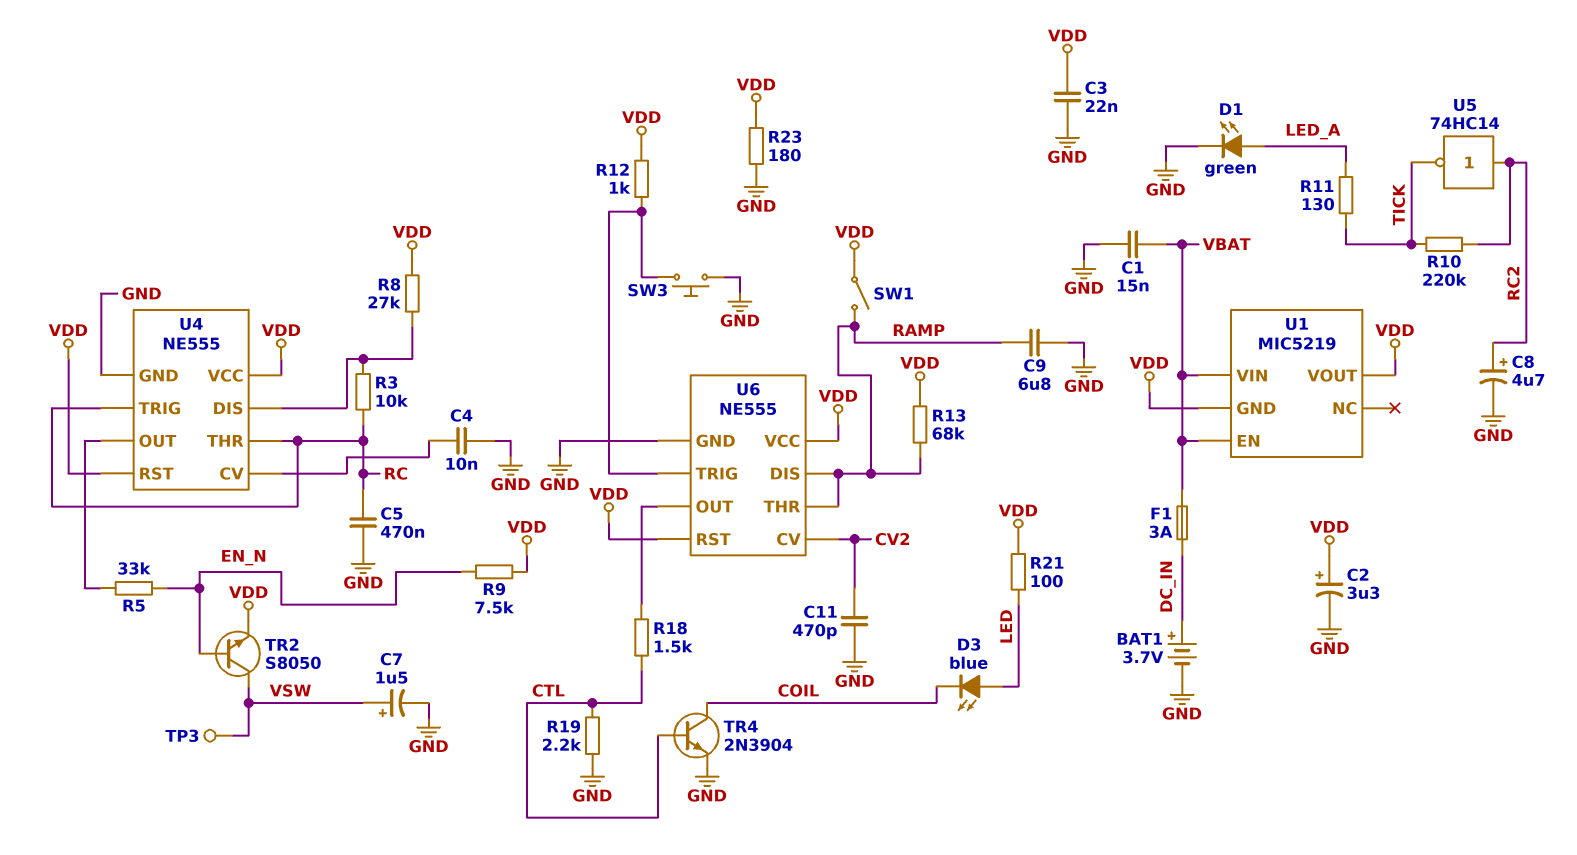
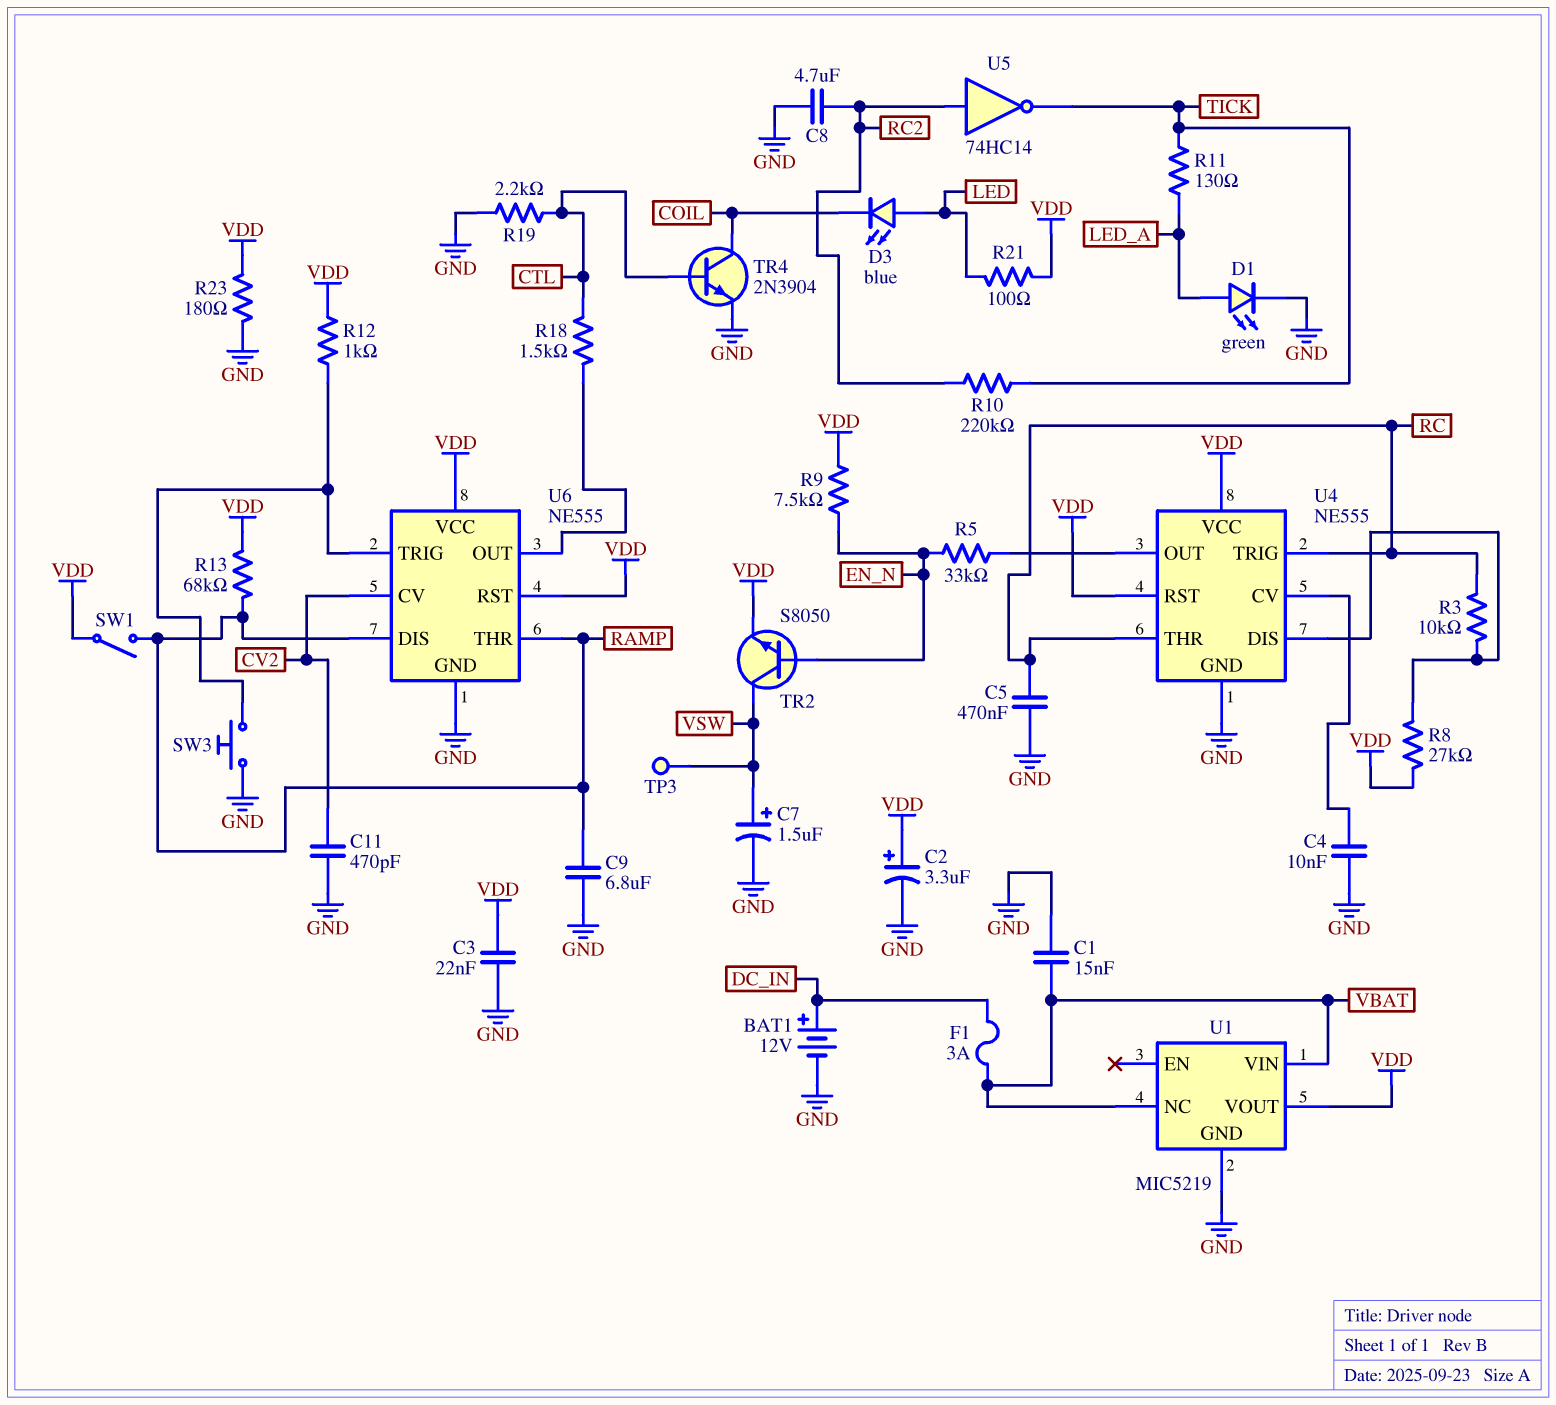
BAT1: 3.7V (plus DC_IN, minus GND) -> 12V (plus DC_IN, minus GND)
C8: 4.7uF (plus RC2, minus GND) -> 4.7uF (GND, RC2)
U1 pin EN: VBAT -> none
U1 pin GND: VDD -> GND
U1 pin NC: none -> VBAT

